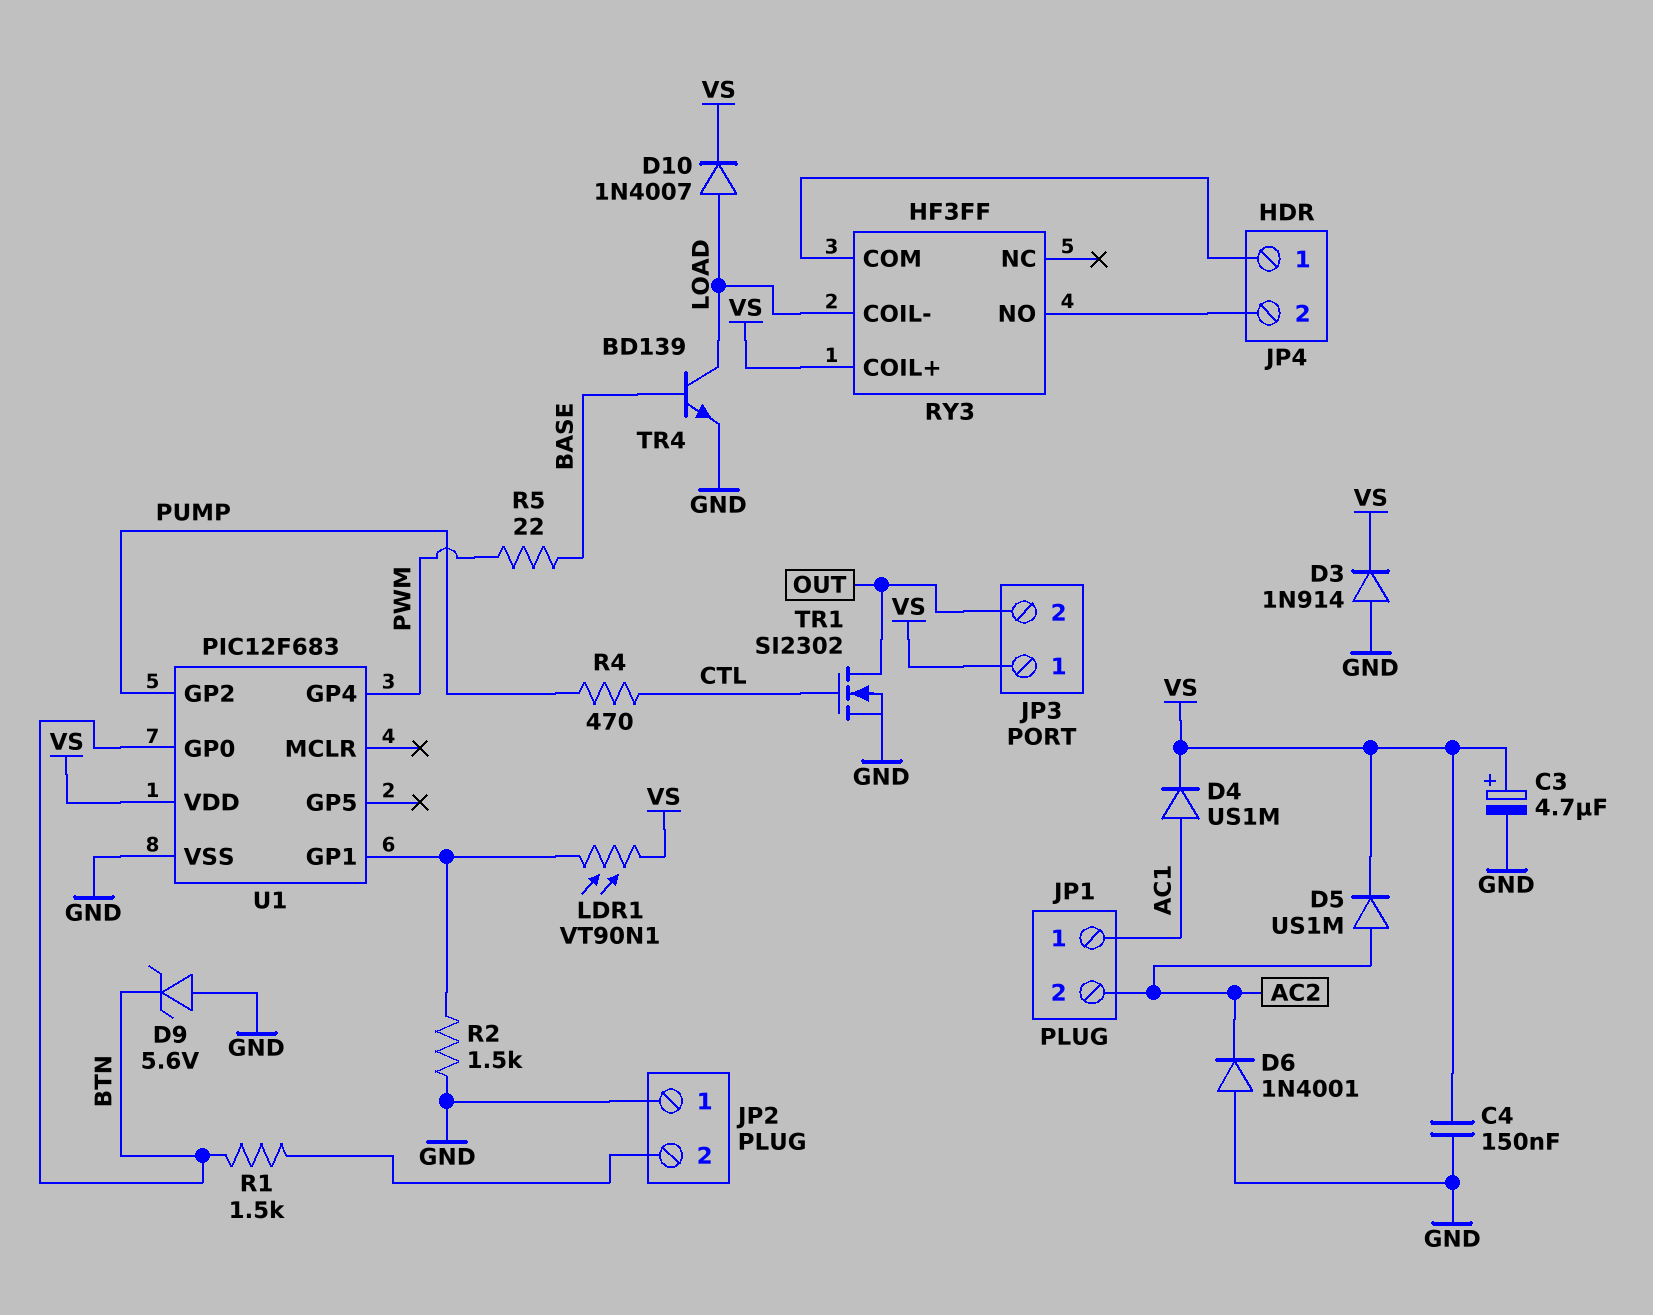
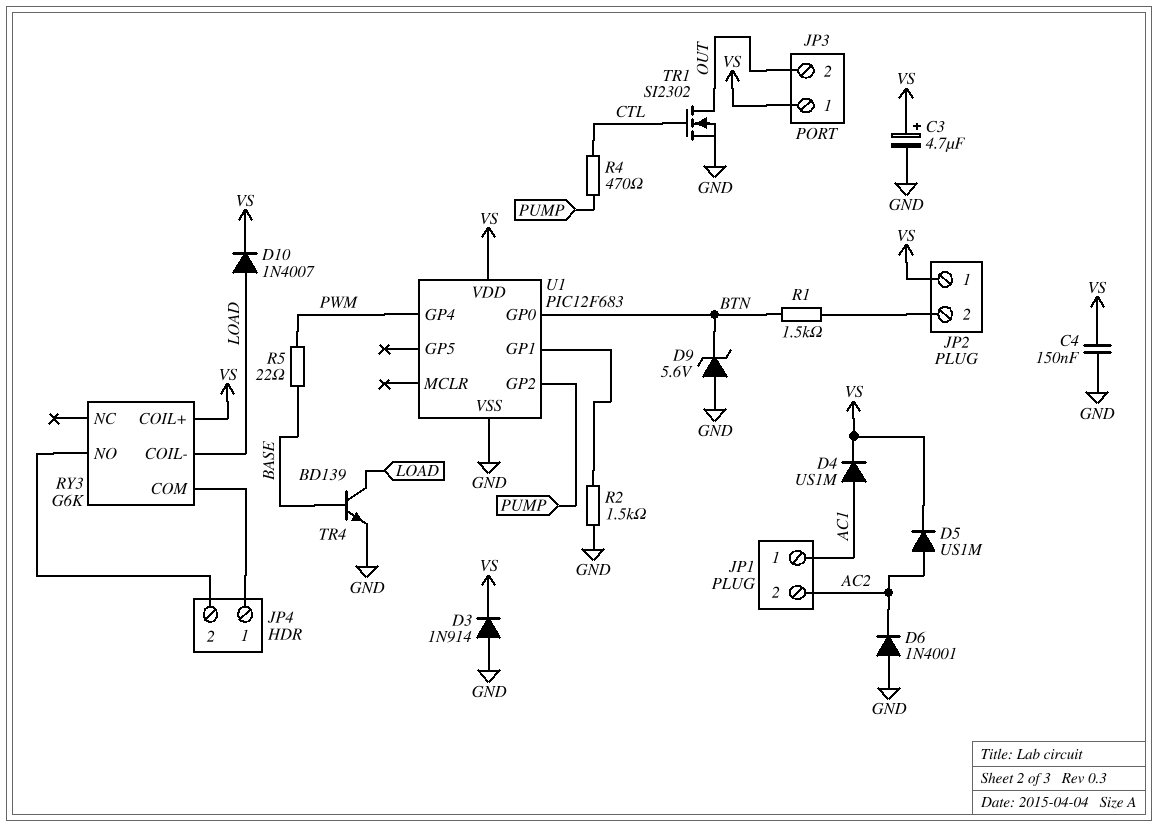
JP2 pin 1: GND -> VS
LDR1: VT90N1 (U1/GP1, VS) -> none
RY3: HF3FF -> G6K

